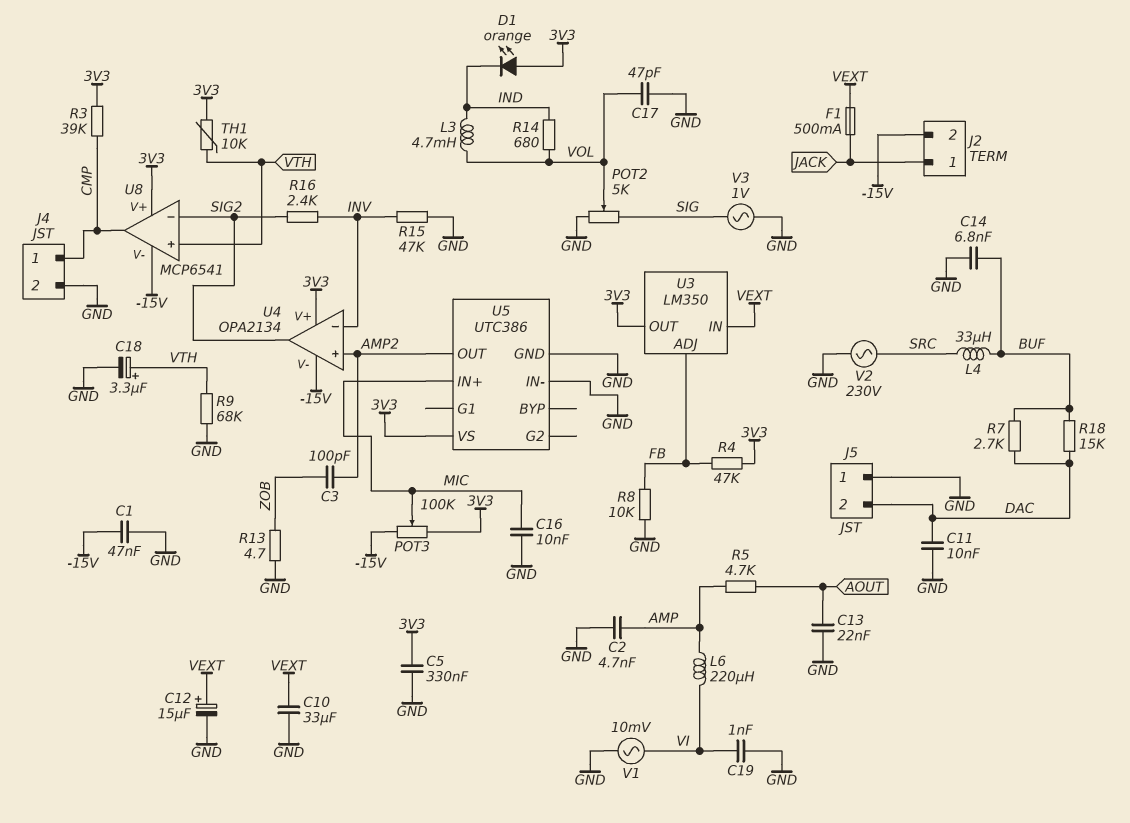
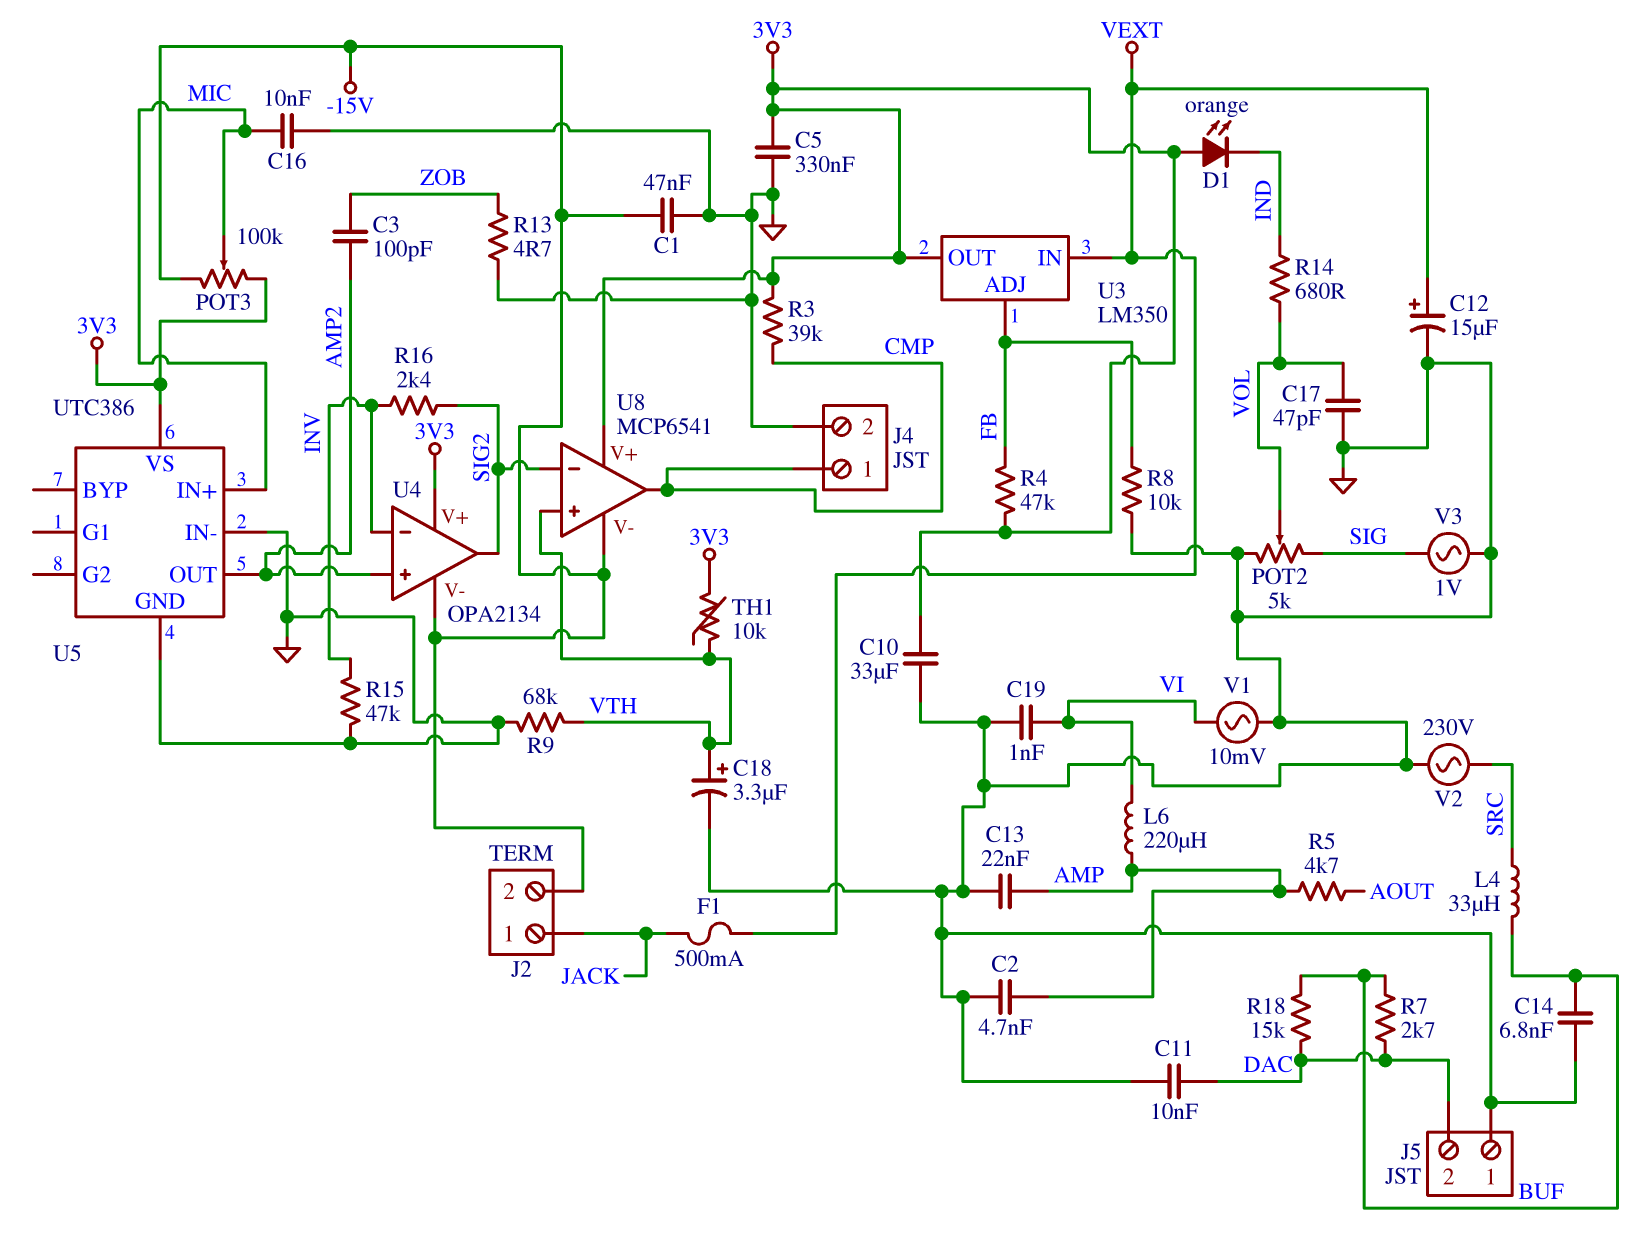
C10: 33uF (GND, VEXT) -> 33uF (3V3, GND)
C13: 22nF (AOUT, GND) -> 22nF (AMP, GND)
L3: 4.7mH (IND, VOL) -> none

